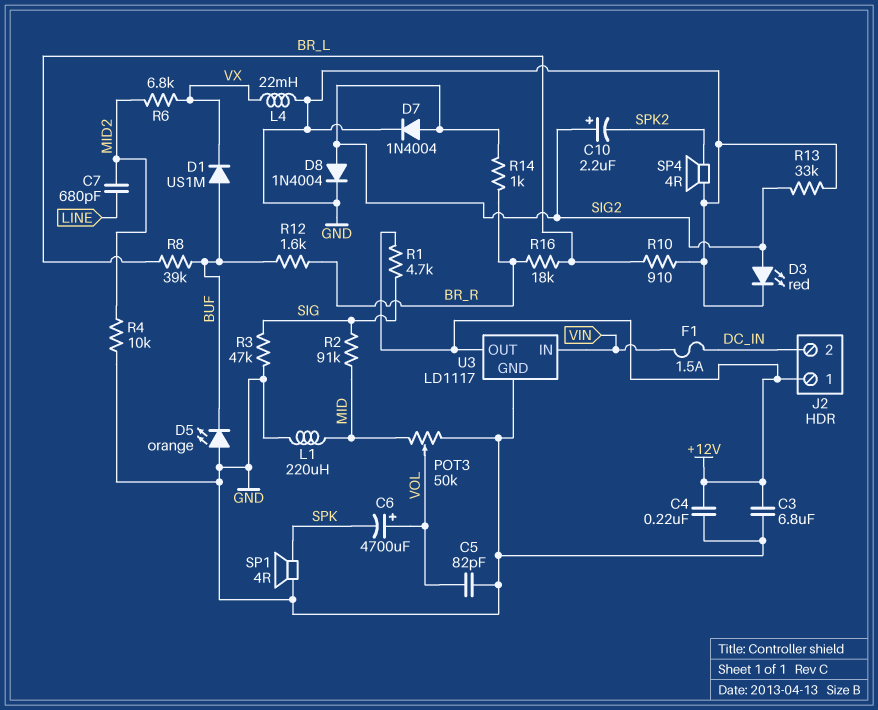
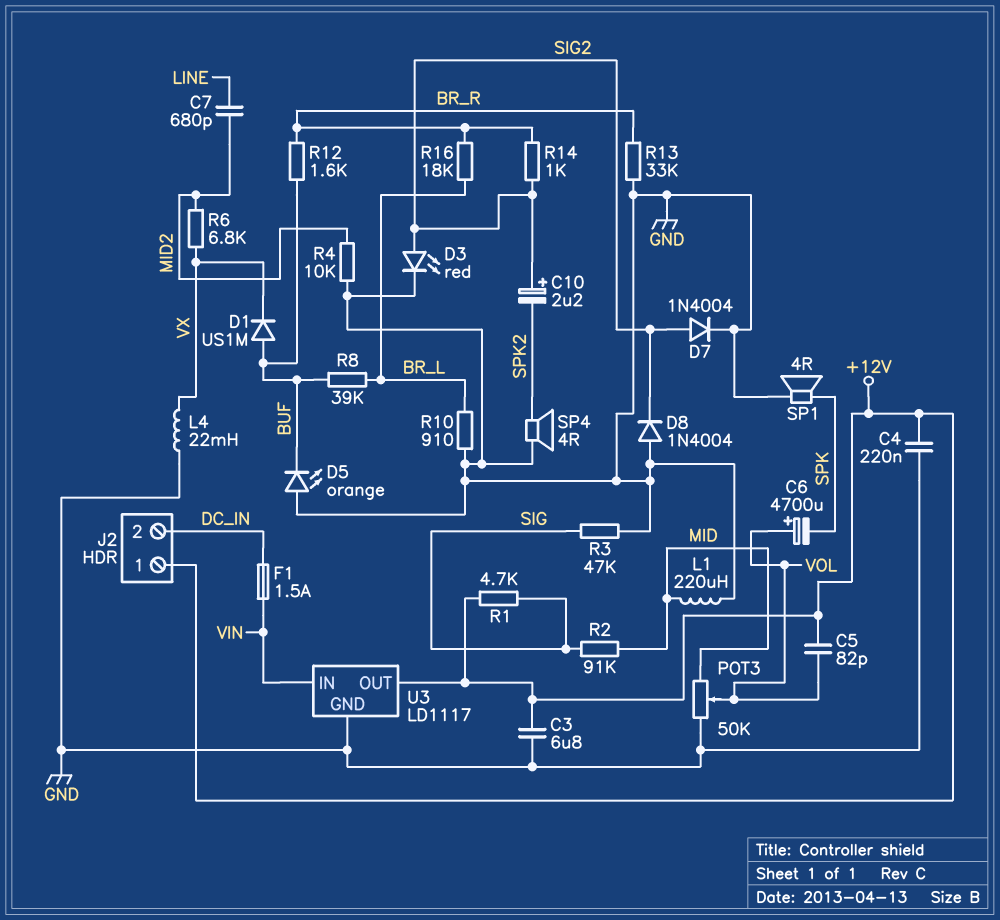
C5: 82pF (GND, VOL) -> 82pF (+12V, VOL)
D8: diode 1N4004 (A SIG2, K GND) -> diode 1N4004 (A GND, K SIG2)
R13: 33k (GND, SIG2) -> 33k (BR_R, GND)

